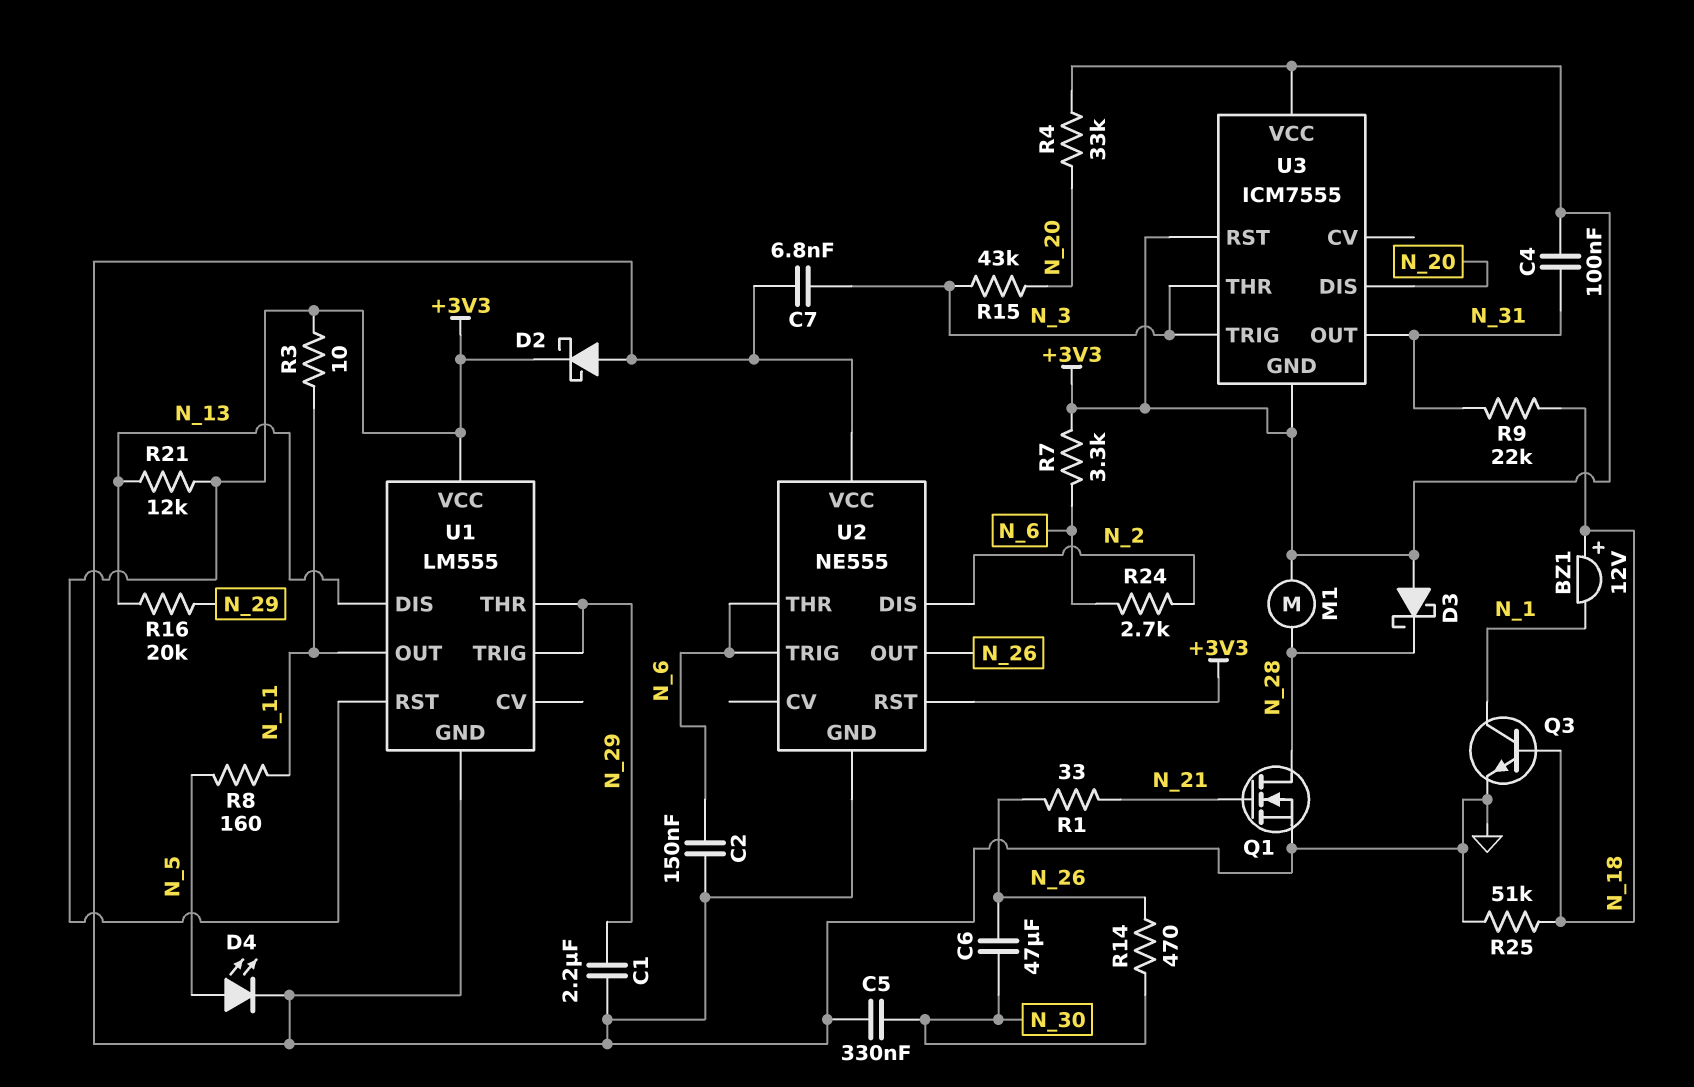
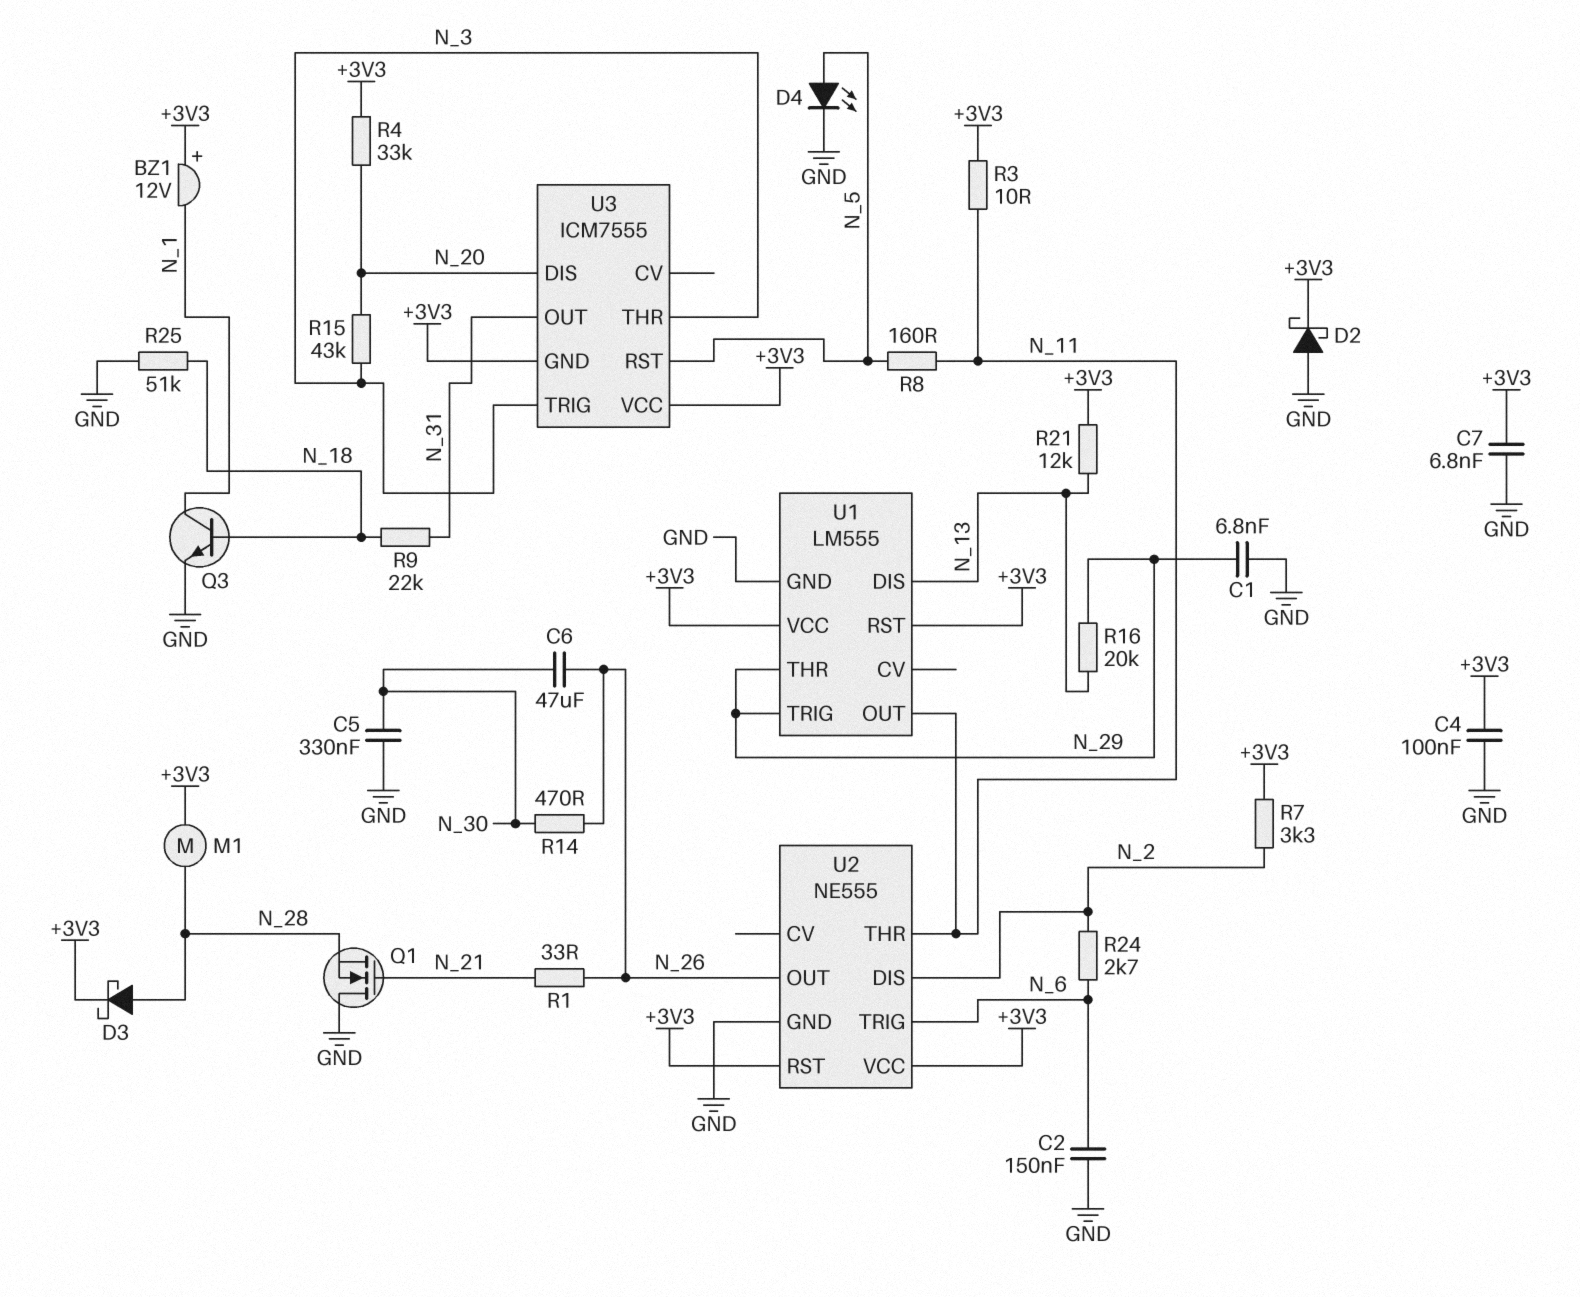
BZ1: buzzer 12V (plus N_18, minus N_1) -> buzzer 12V (plus +3V3, minus N_1)
C1: 2.2uF (GND, N_29) -> 6.8nF (GND, N_29)
C4: 100nF (+3V3, N_31) -> 100nF (+3V3, GND)
C7: 6.8nF (GND, N_3) -> 6.8nF (+3V3, GND)
D3: schottky (A +3V3, K N_28) -> schottky (A N_28, K +3V3)
Q1: NMOS (G N_21, D N_28, S GND) -> NMOS (G N_21, D GND, S N_28)
R7: 3.3k (+3V3, N_6) -> 3.3k (+3V3, N_2)
U2 pin THR: N_6 -> N_11
U2 pin VCC: GND -> +3V3
U3 pin RST: +3V3 -> N_5

